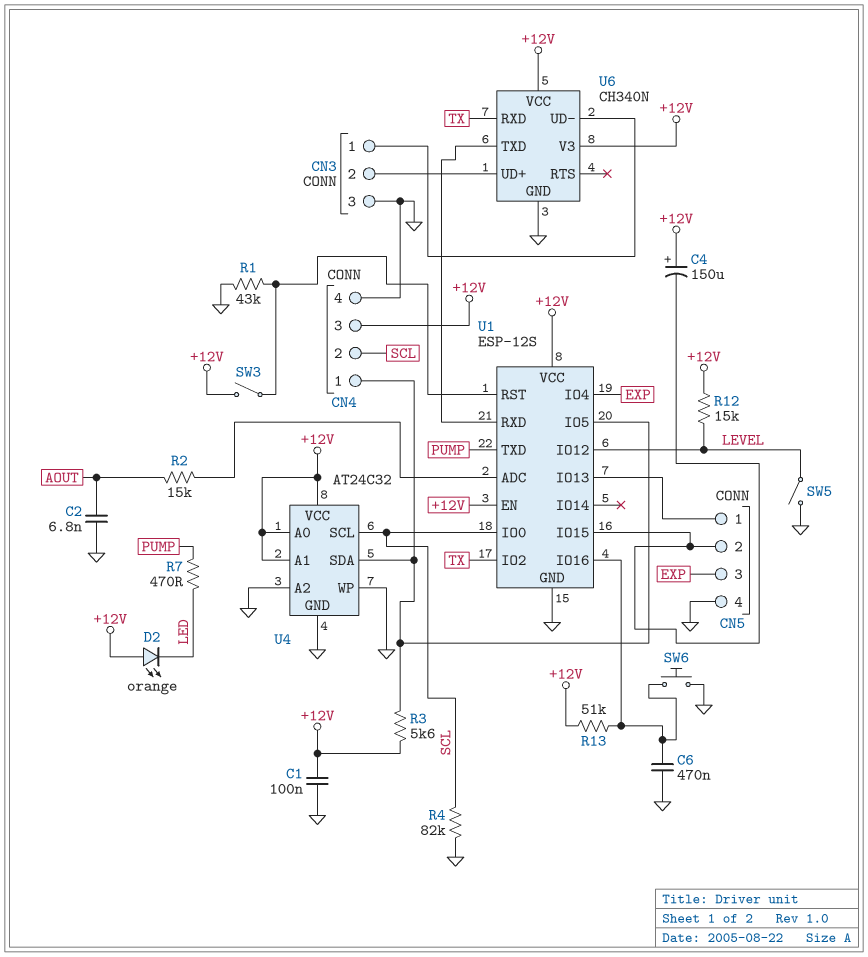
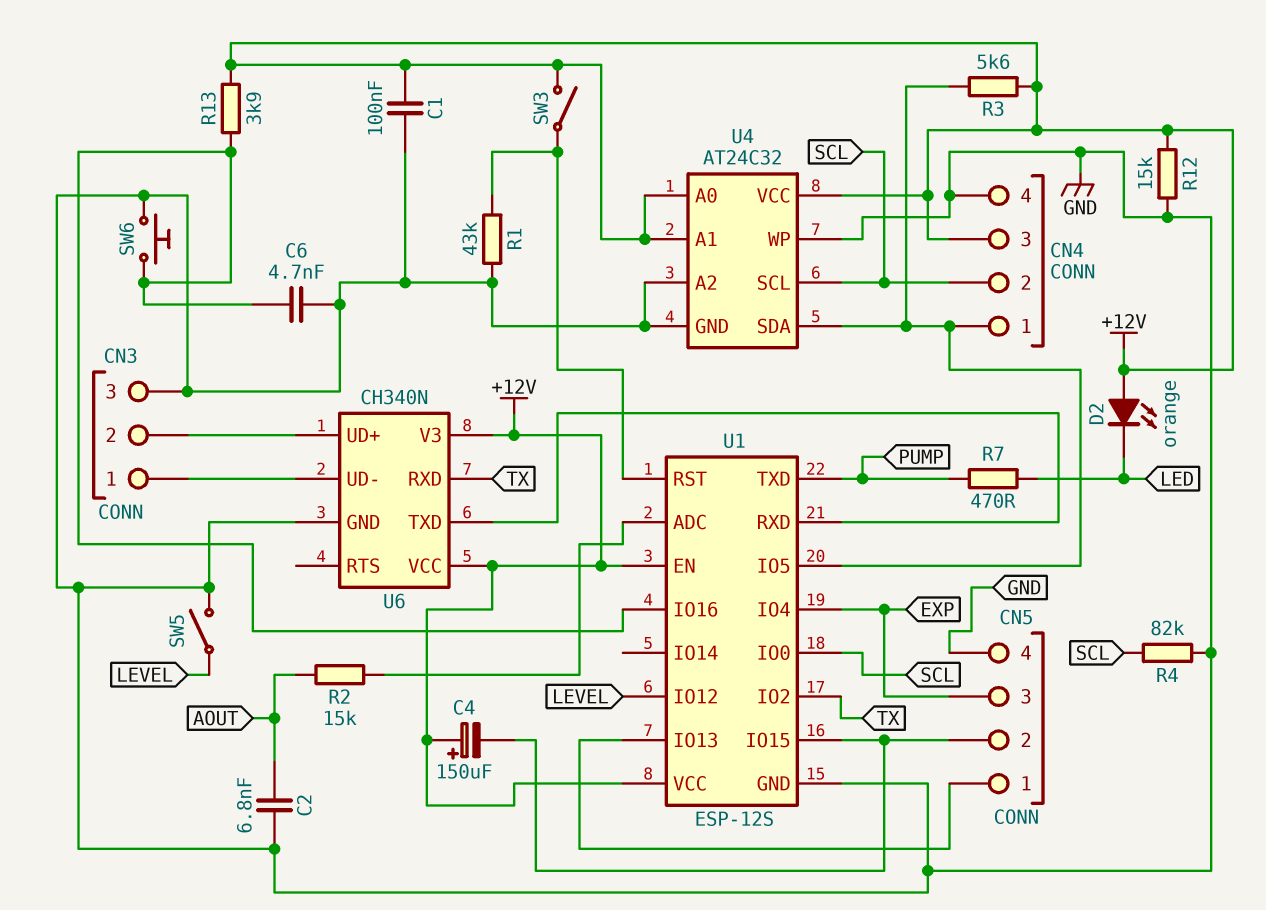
C6: 470nF (GND, U1/IO16) -> 4.7nF (GND, U1/IO16)
R12: 15k (+12V, LEVEL) -> 15k (+12V, GND)
R13: 51k (+12V, U1/IO16) -> 3.9k (+12V, U1/IO16)

